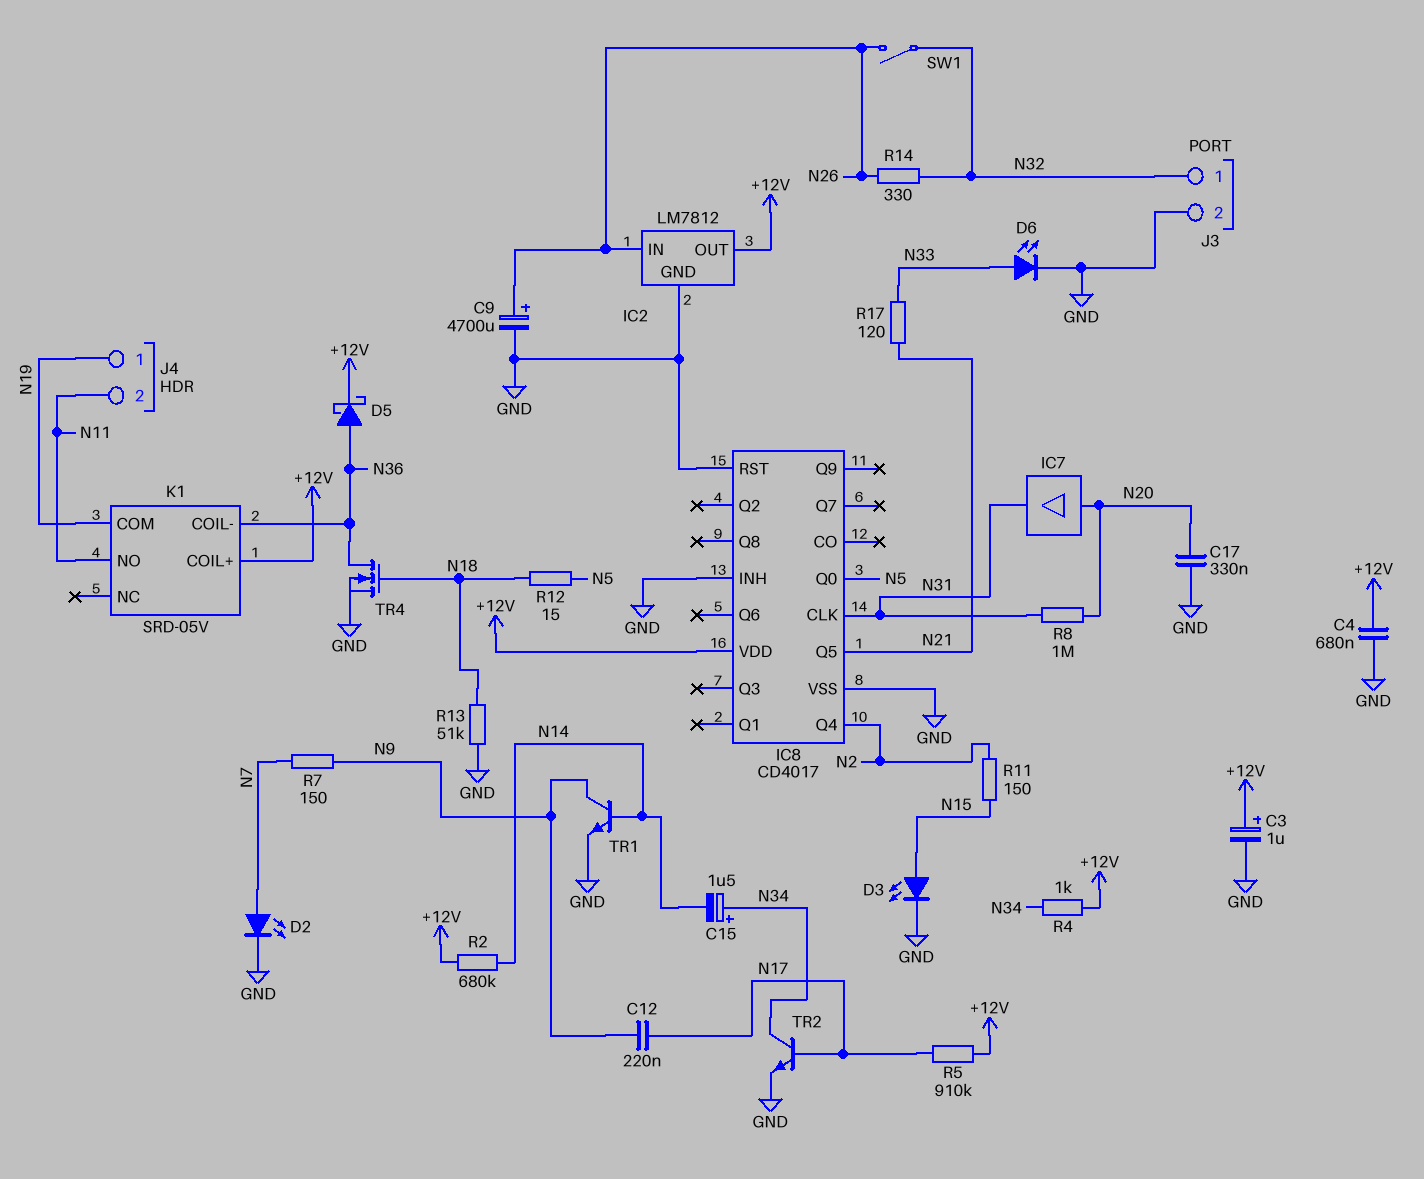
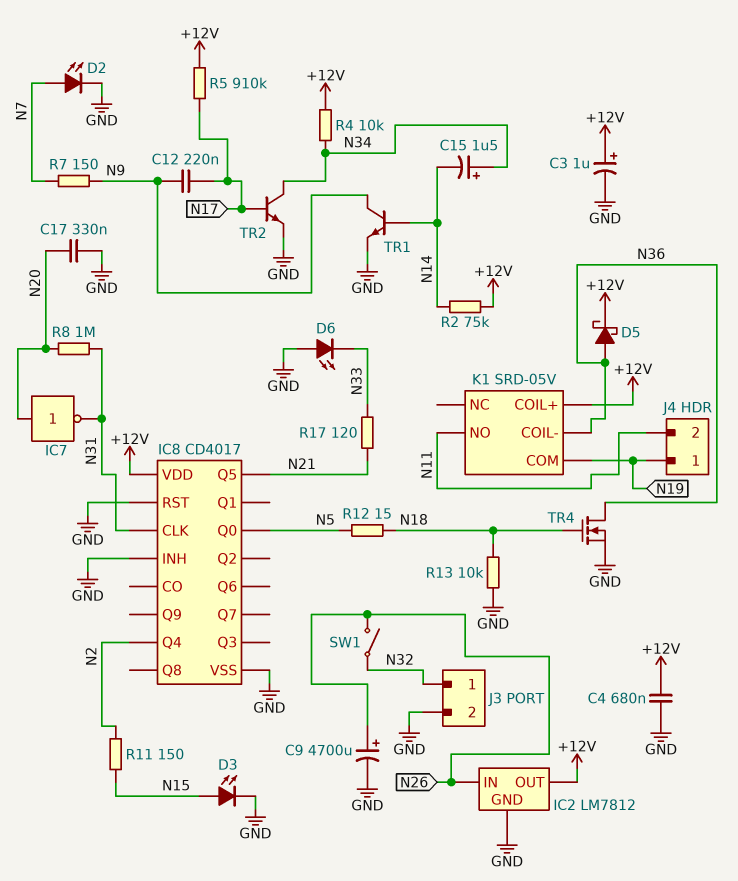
D6: LED (A N33, K GND) -> LED (A GND, K N33)
IC7: buffer (in N20, out N31) -> NOT (in N20, out N31)
R2: 680k (+12V, N14) -> 75k (+12V, N14)
R4: 1k (+12V, N34) -> 10k (+12V, N34)
R13: 51k (GND, N18) -> 10k (GND, N18)
R14: 330 (N26, N32) -> none

